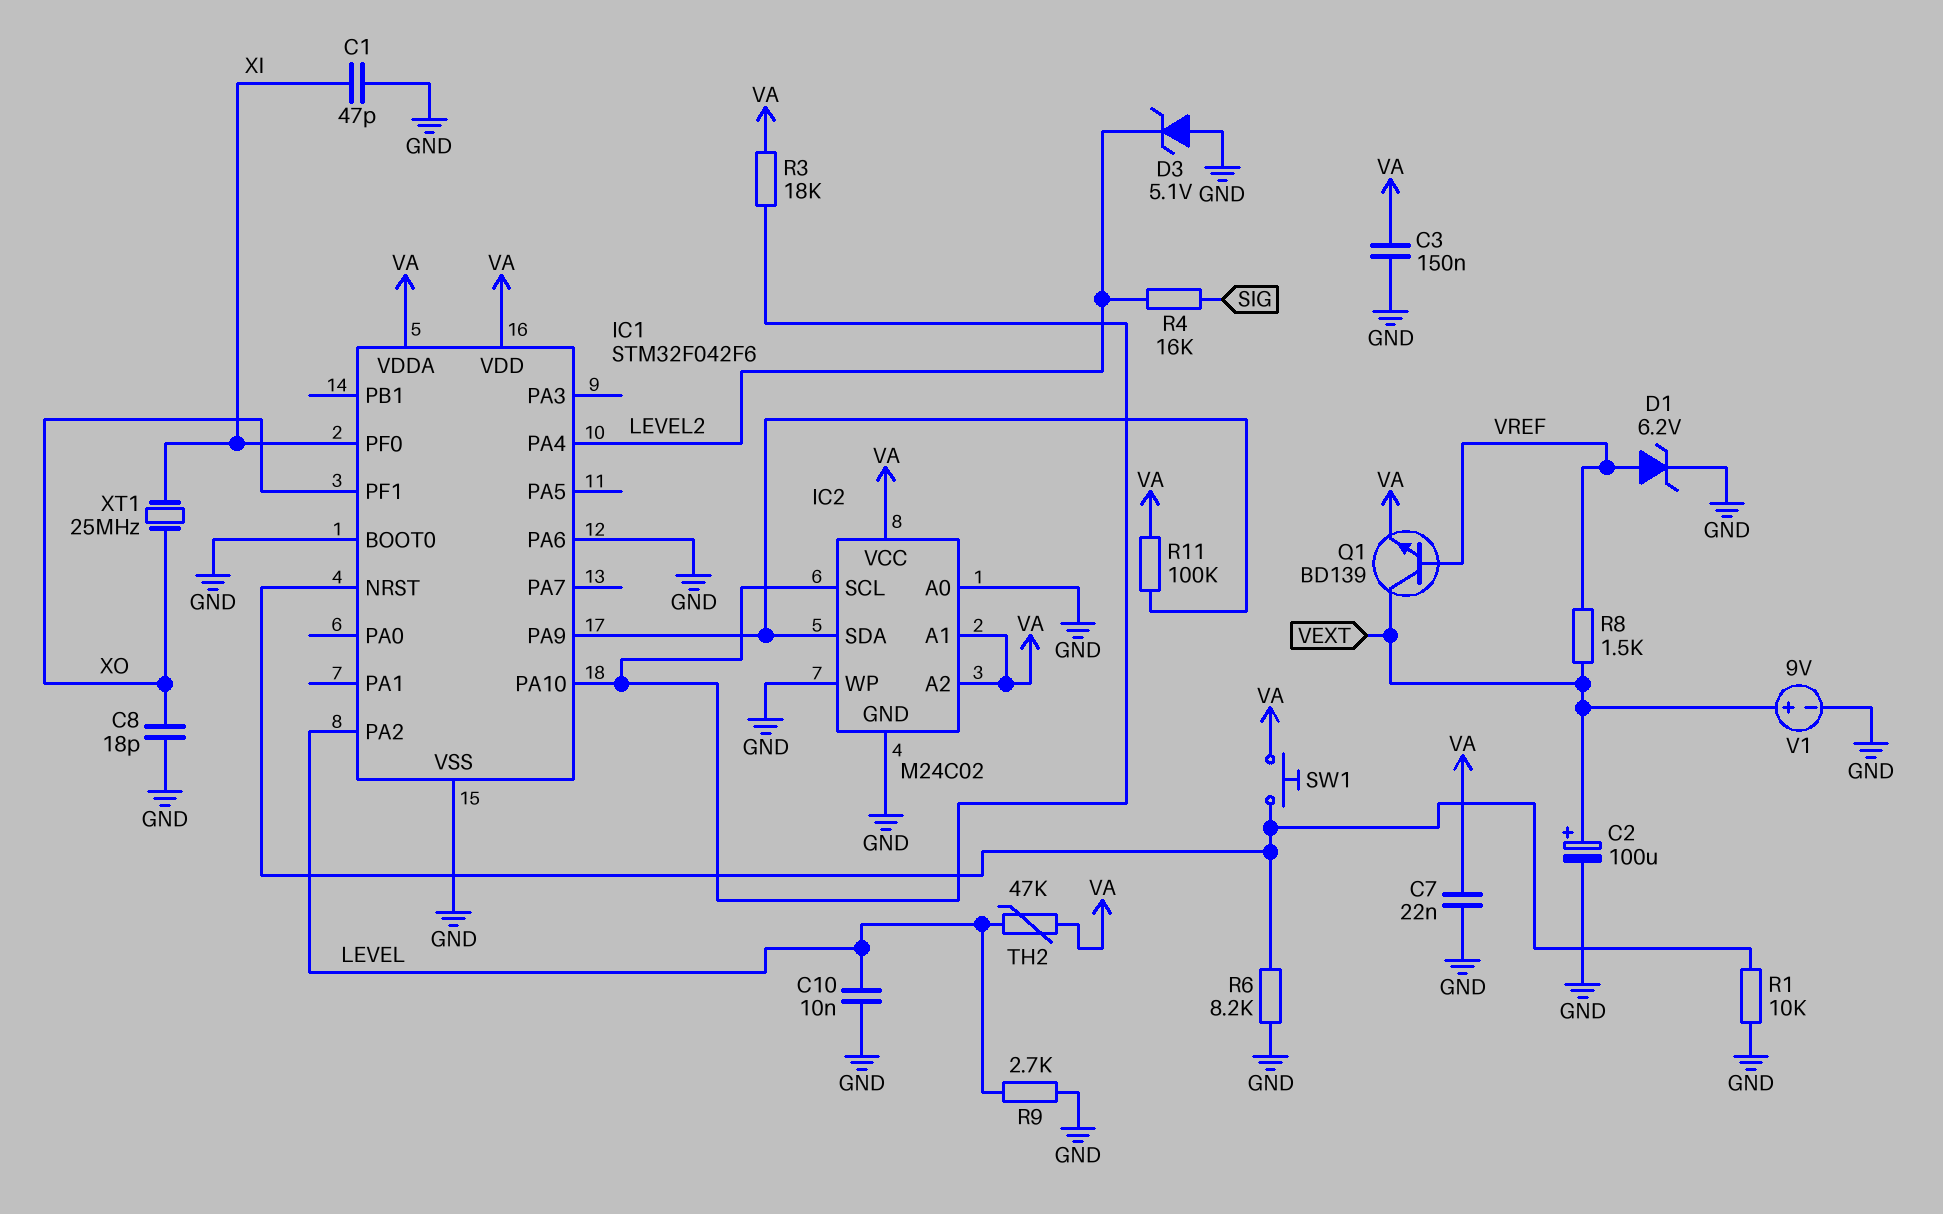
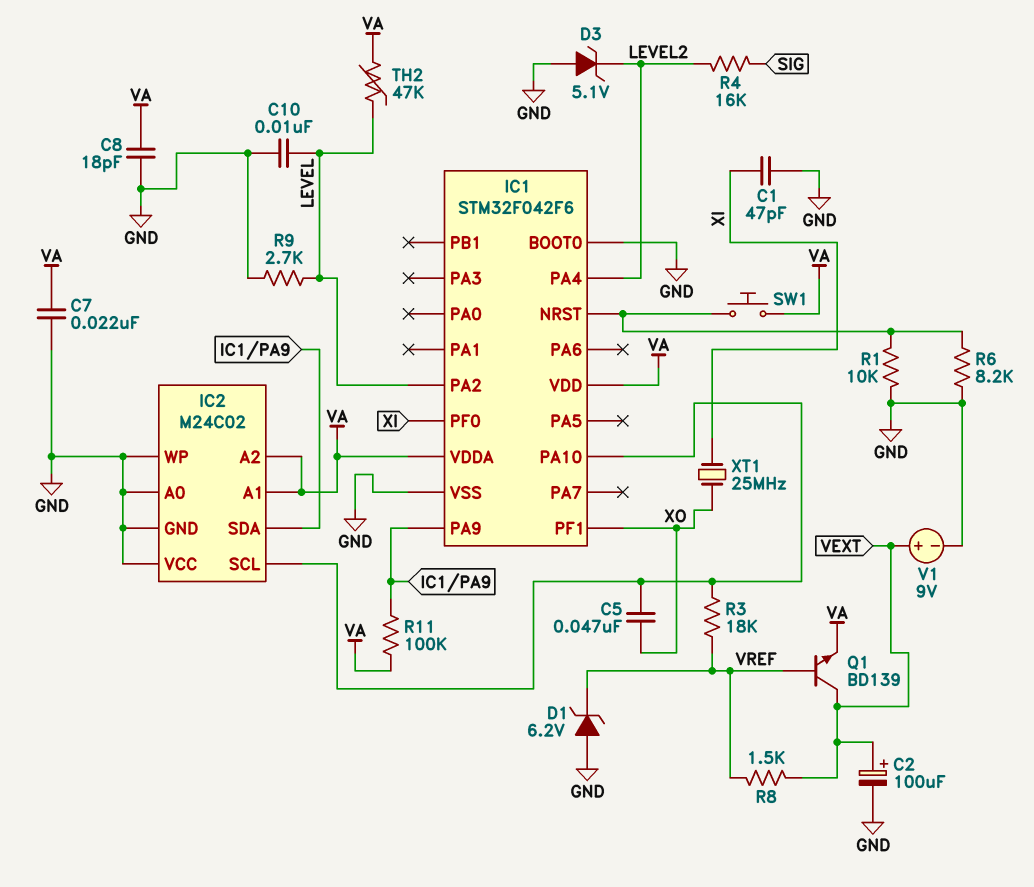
C3: 150nF (GND, VA) -> none
C5: none -> 47nF (IC1/PA10, XO)
C8: 18pF (GND, XO) -> 18pF (GND, VA)
D1: zener 6.2V (A VREF, K GND) -> zener 6.2V (A GND, K VREF)
IC1 pin PA6: GND -> none
IC2 pin VCC: VA -> GND
R3: 18k (IC1/PA10, VA) -> 18k (IC1/PA10, VREF)

